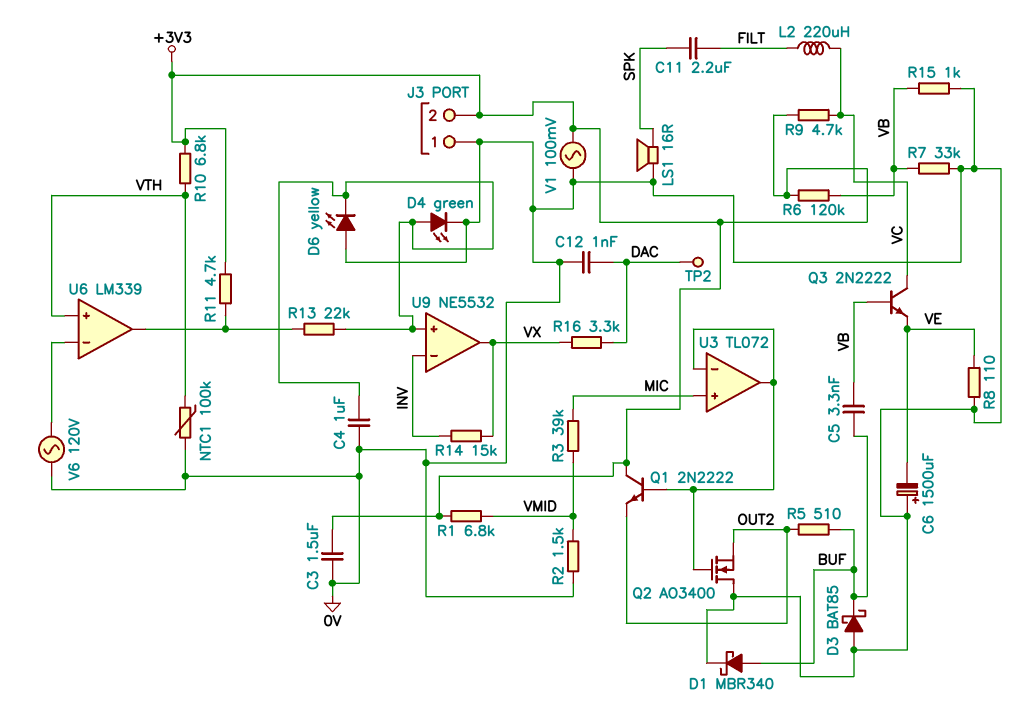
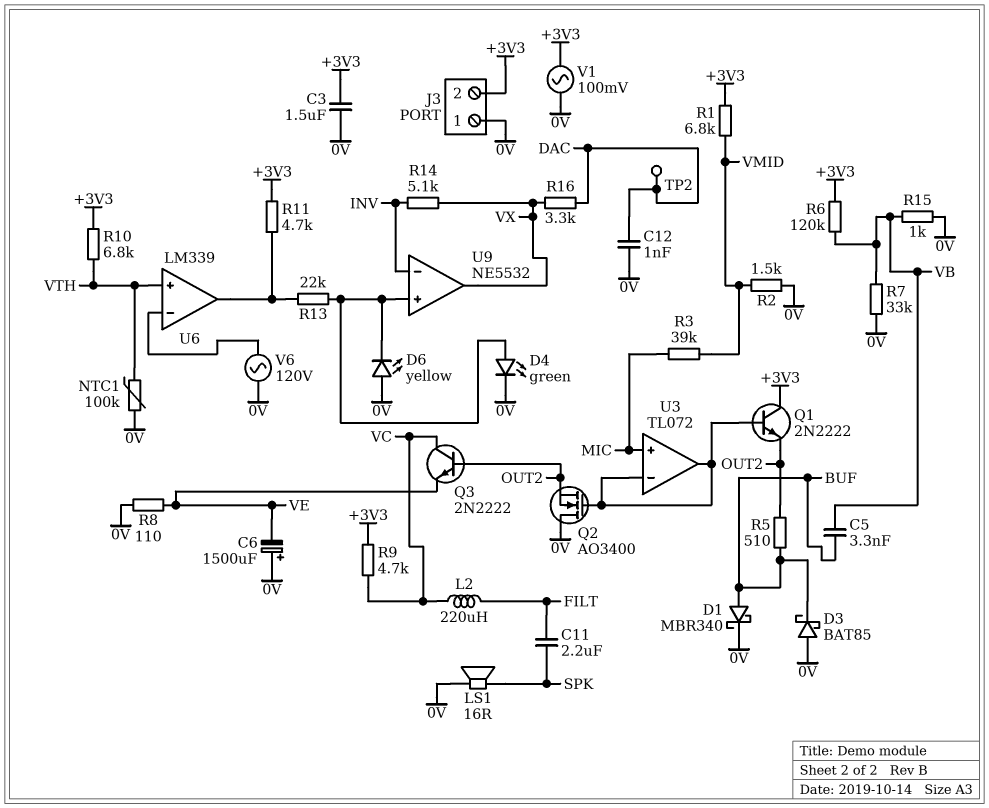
C4: 1uF (0V, U9/in+) -> none
Q3: NPN 2N2222 (B VB, C VC, E VE) -> NPN 2N2222 (B OUT2, C VC, E VE)
R14: 15k (INV, VX) -> 5.1k (INV, VX)

